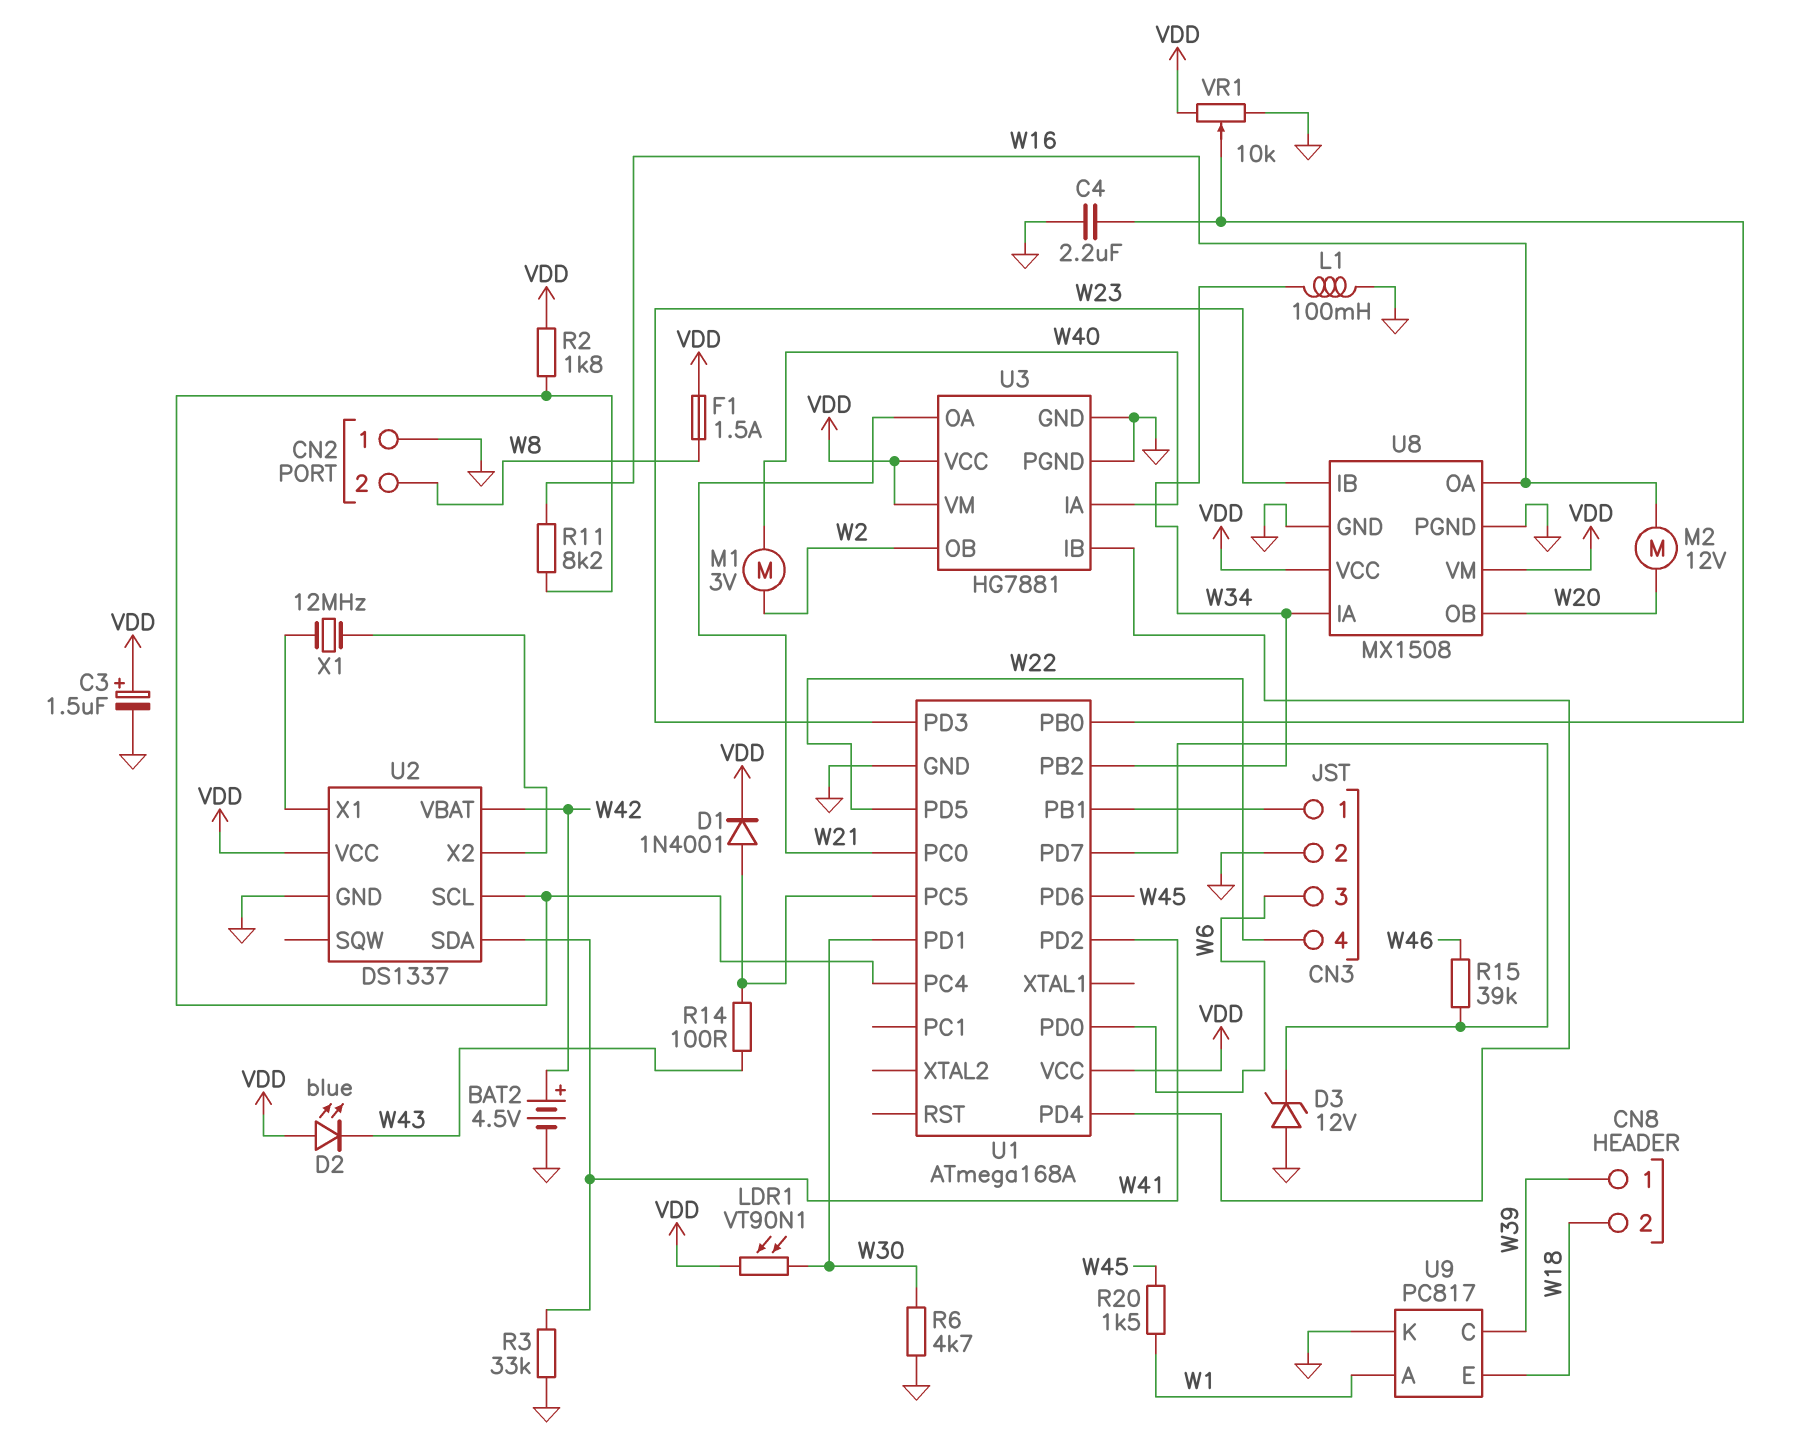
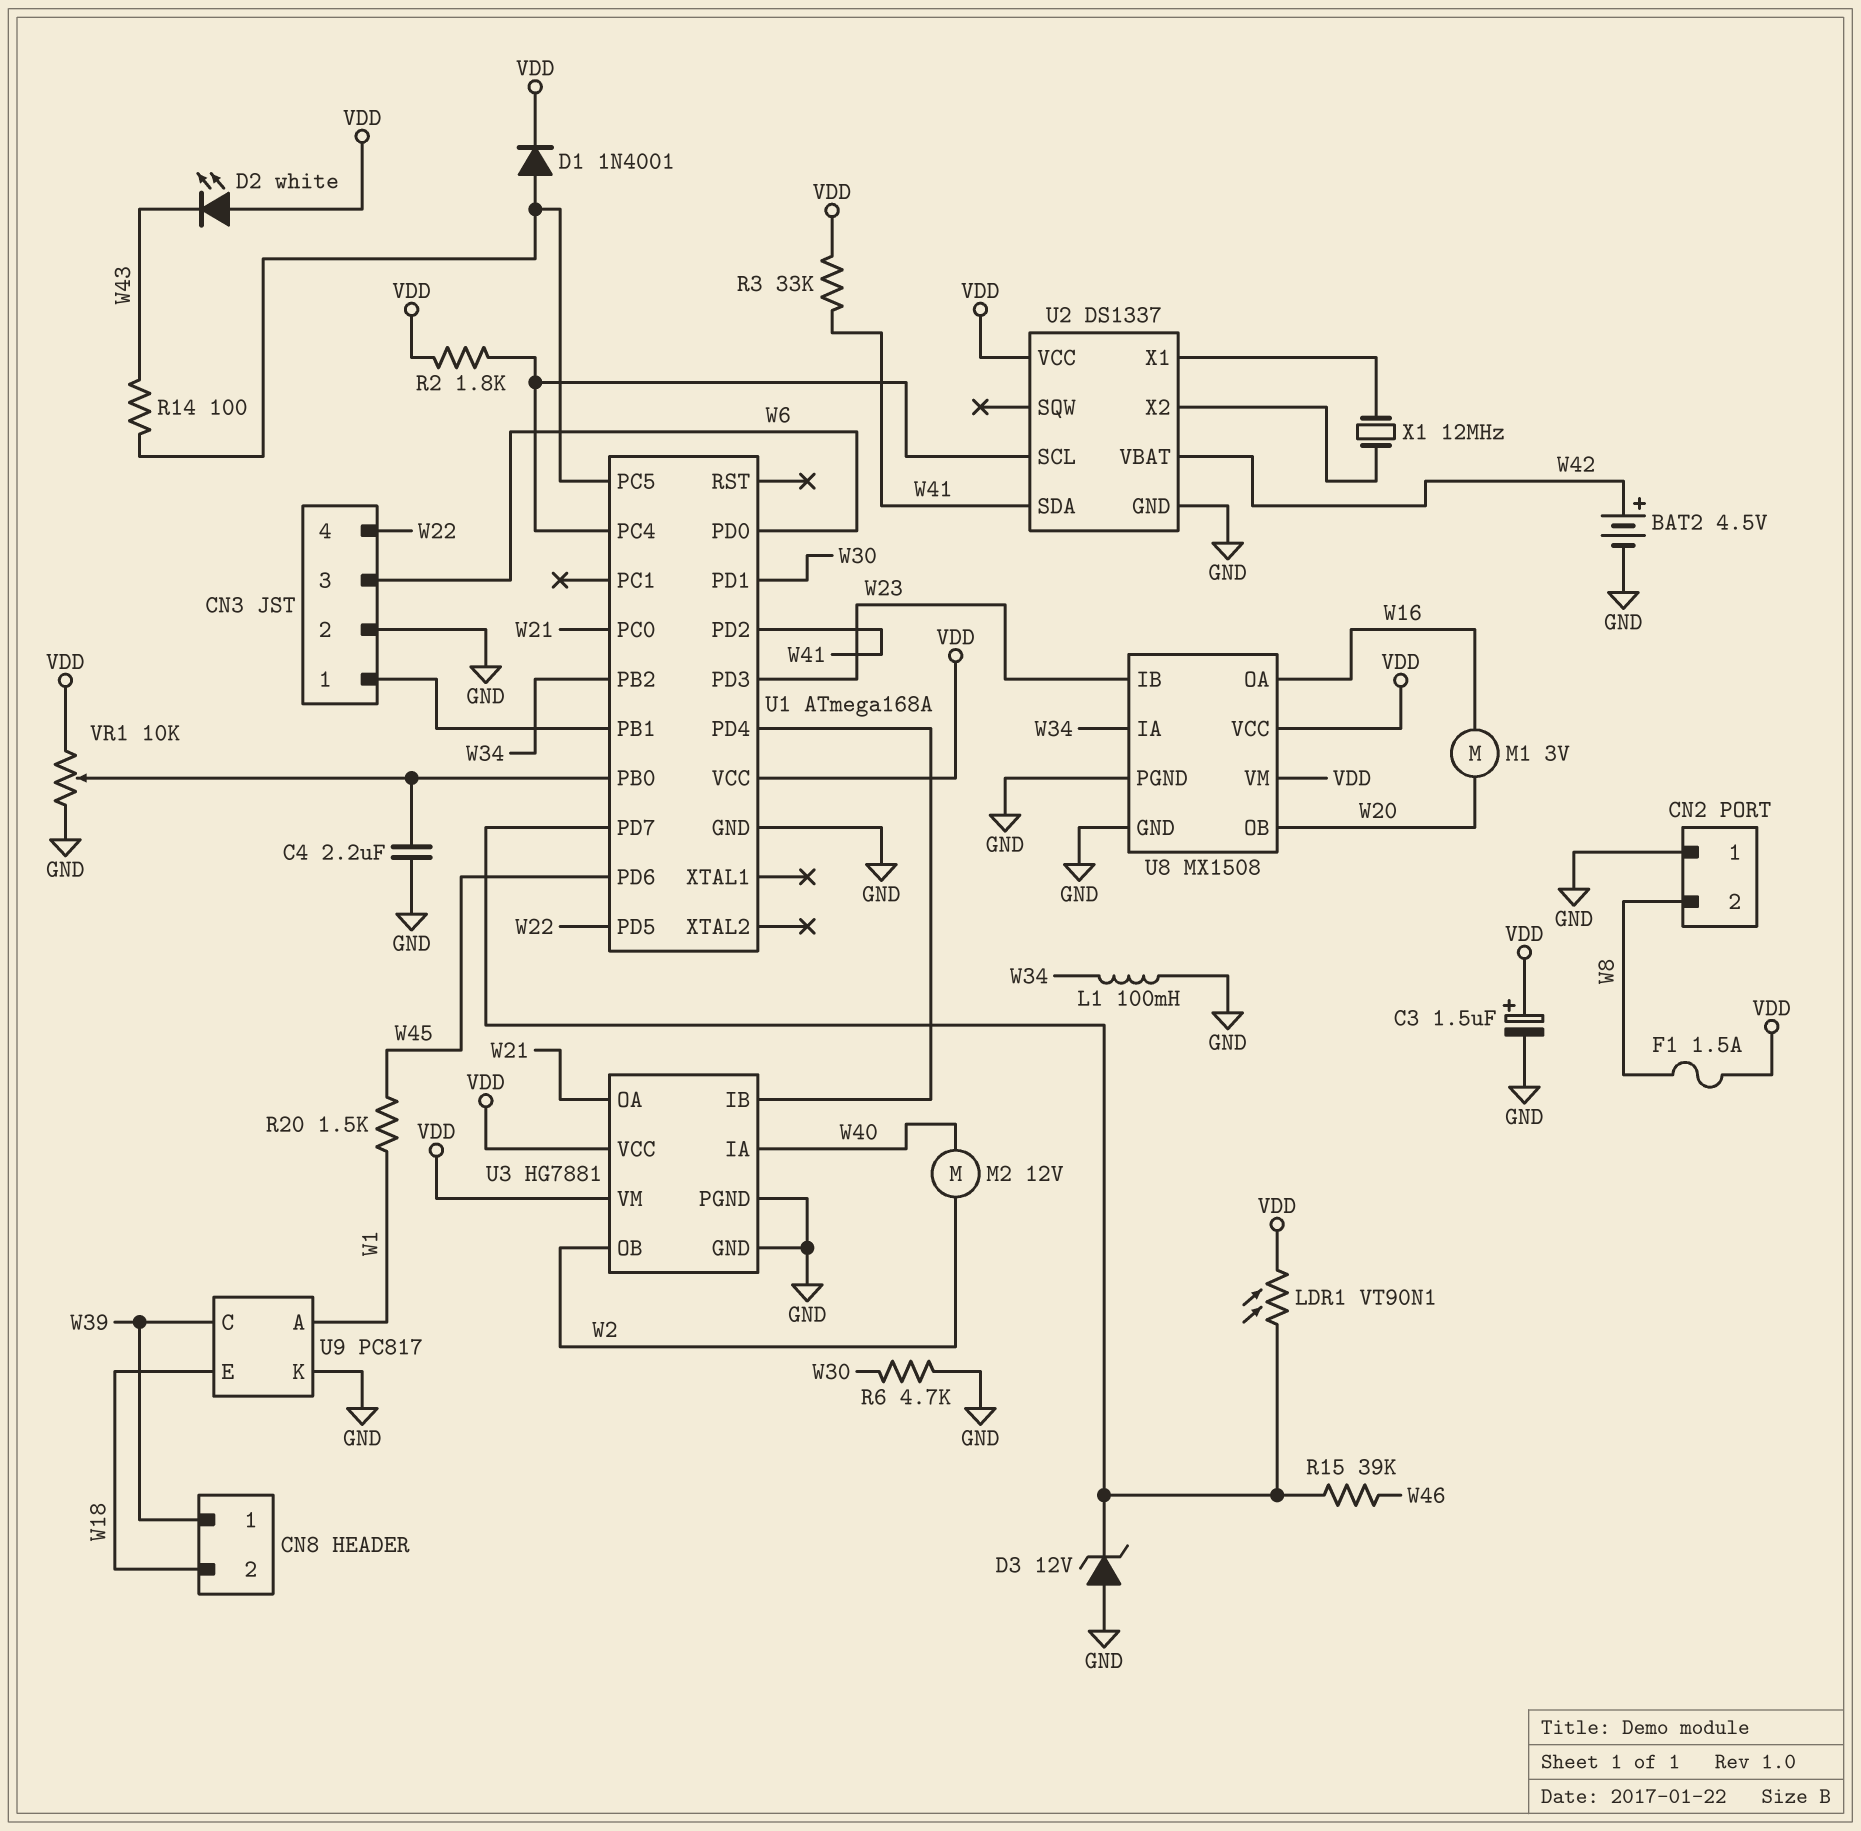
D2: LED blue (A VDD, K W43) -> LED white (A VDD, K W43)
LDR1: VT90N1 (VDD, W30) -> VT90N1 (U1/PD7, VDD)
M1: motor 3V (W2, W40) -> motor 3V (W16, W20)
M2: motor 12V (W16, W20) -> motor 12V (W2, W40)
R3: 33k (GND, W41) -> 33k (VDD, W41)
R11: 8.2k (U1/PC4, W16) -> none

